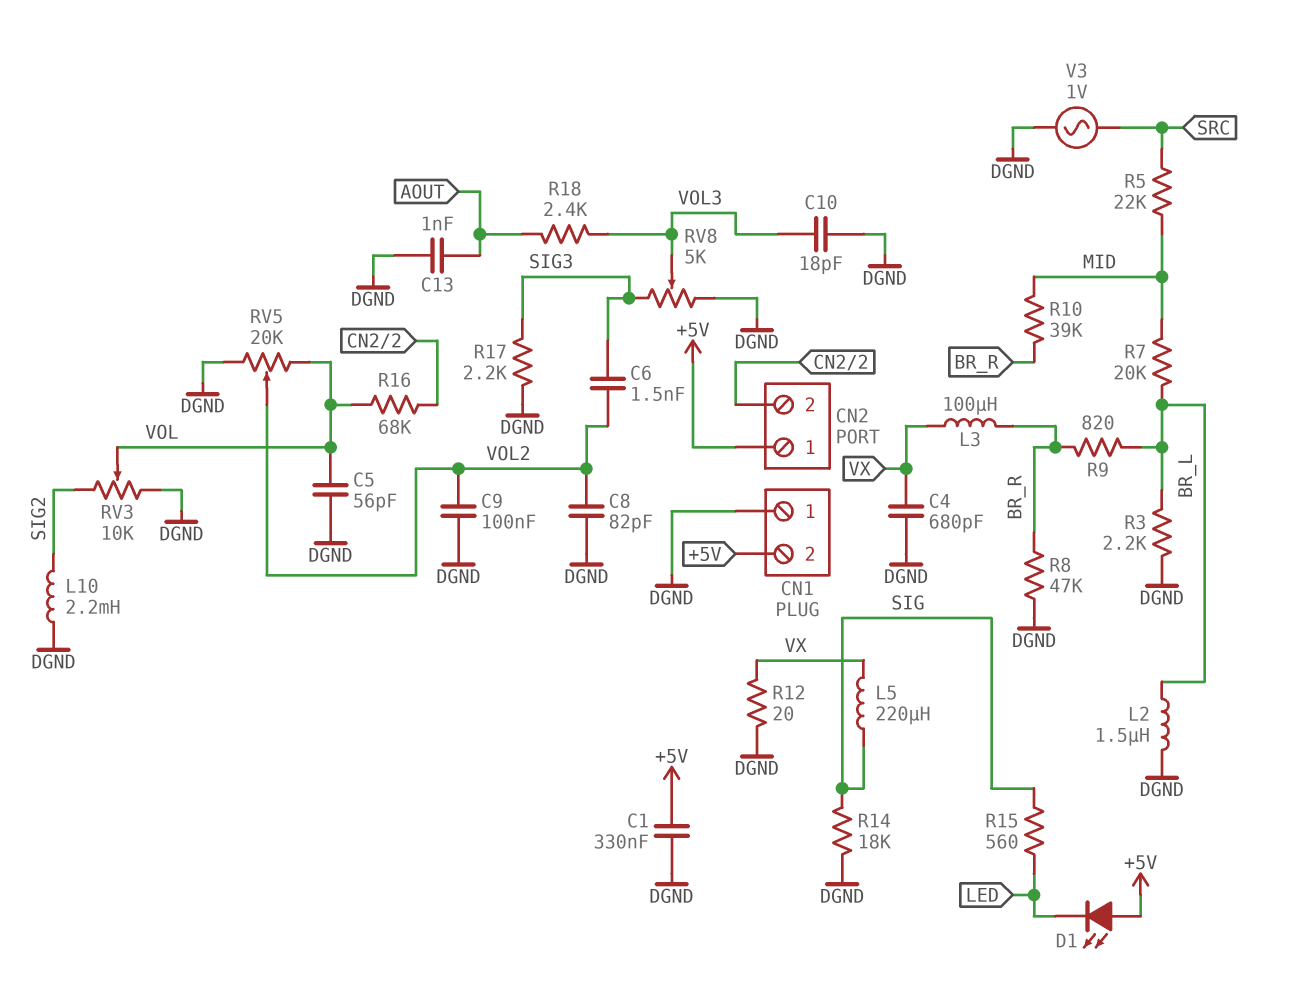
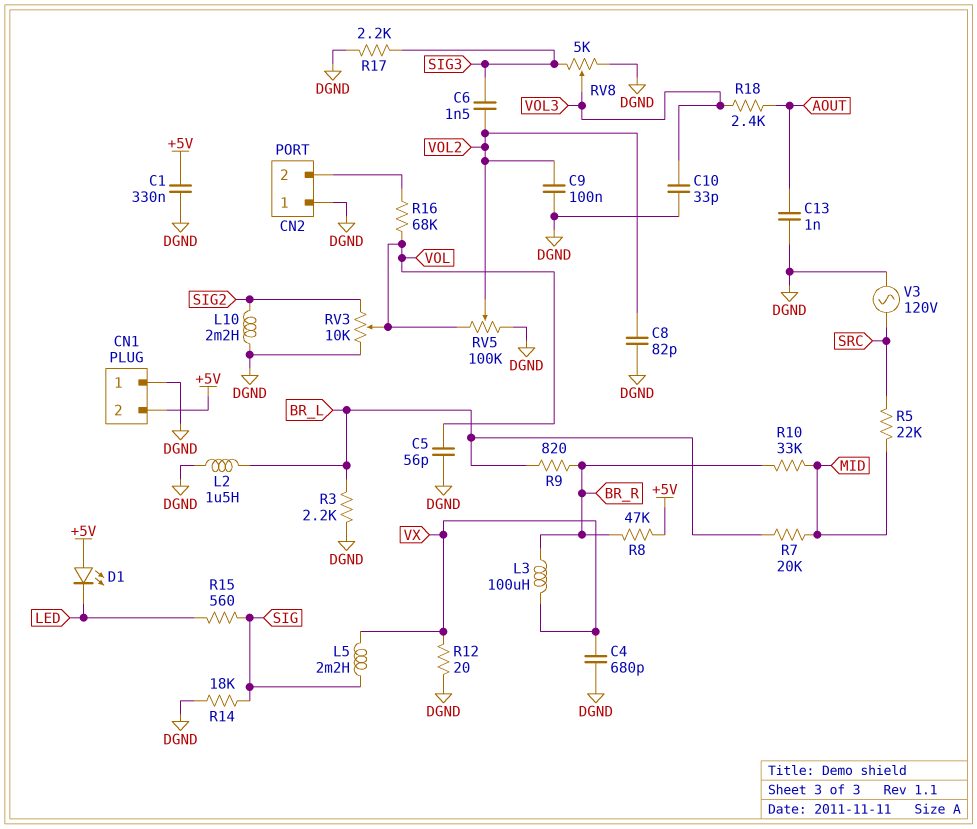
C10: 18pF (DGND, VOL3) -> 33pF (DGND, VOL3)
CN2 pin 1: +5V -> DGND
L5: 220uH (SIG, VX) -> 2.2mH (SIG, VX)
R8: 47k (BR_R, DGND) -> 47k (+5V, BR_R)
R10: 39k (BR_R, MID) -> 33k (BR_R, MID)
RV5: 20k (DGND, VOL, wiper VOL2) -> 100k (DGND, VOL, wiper VOL2)
V3: AC 1V (DGND, SRC) -> AC 120V (DGND, SRC)

